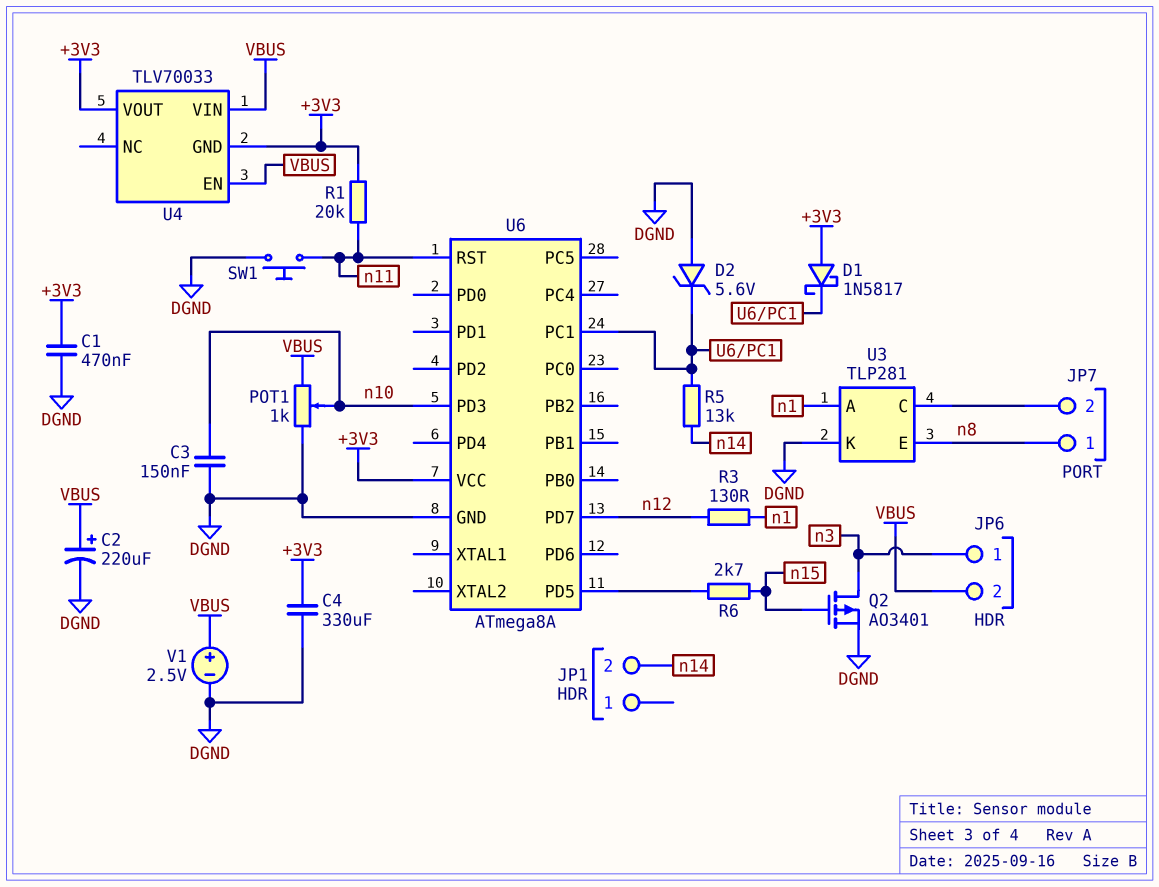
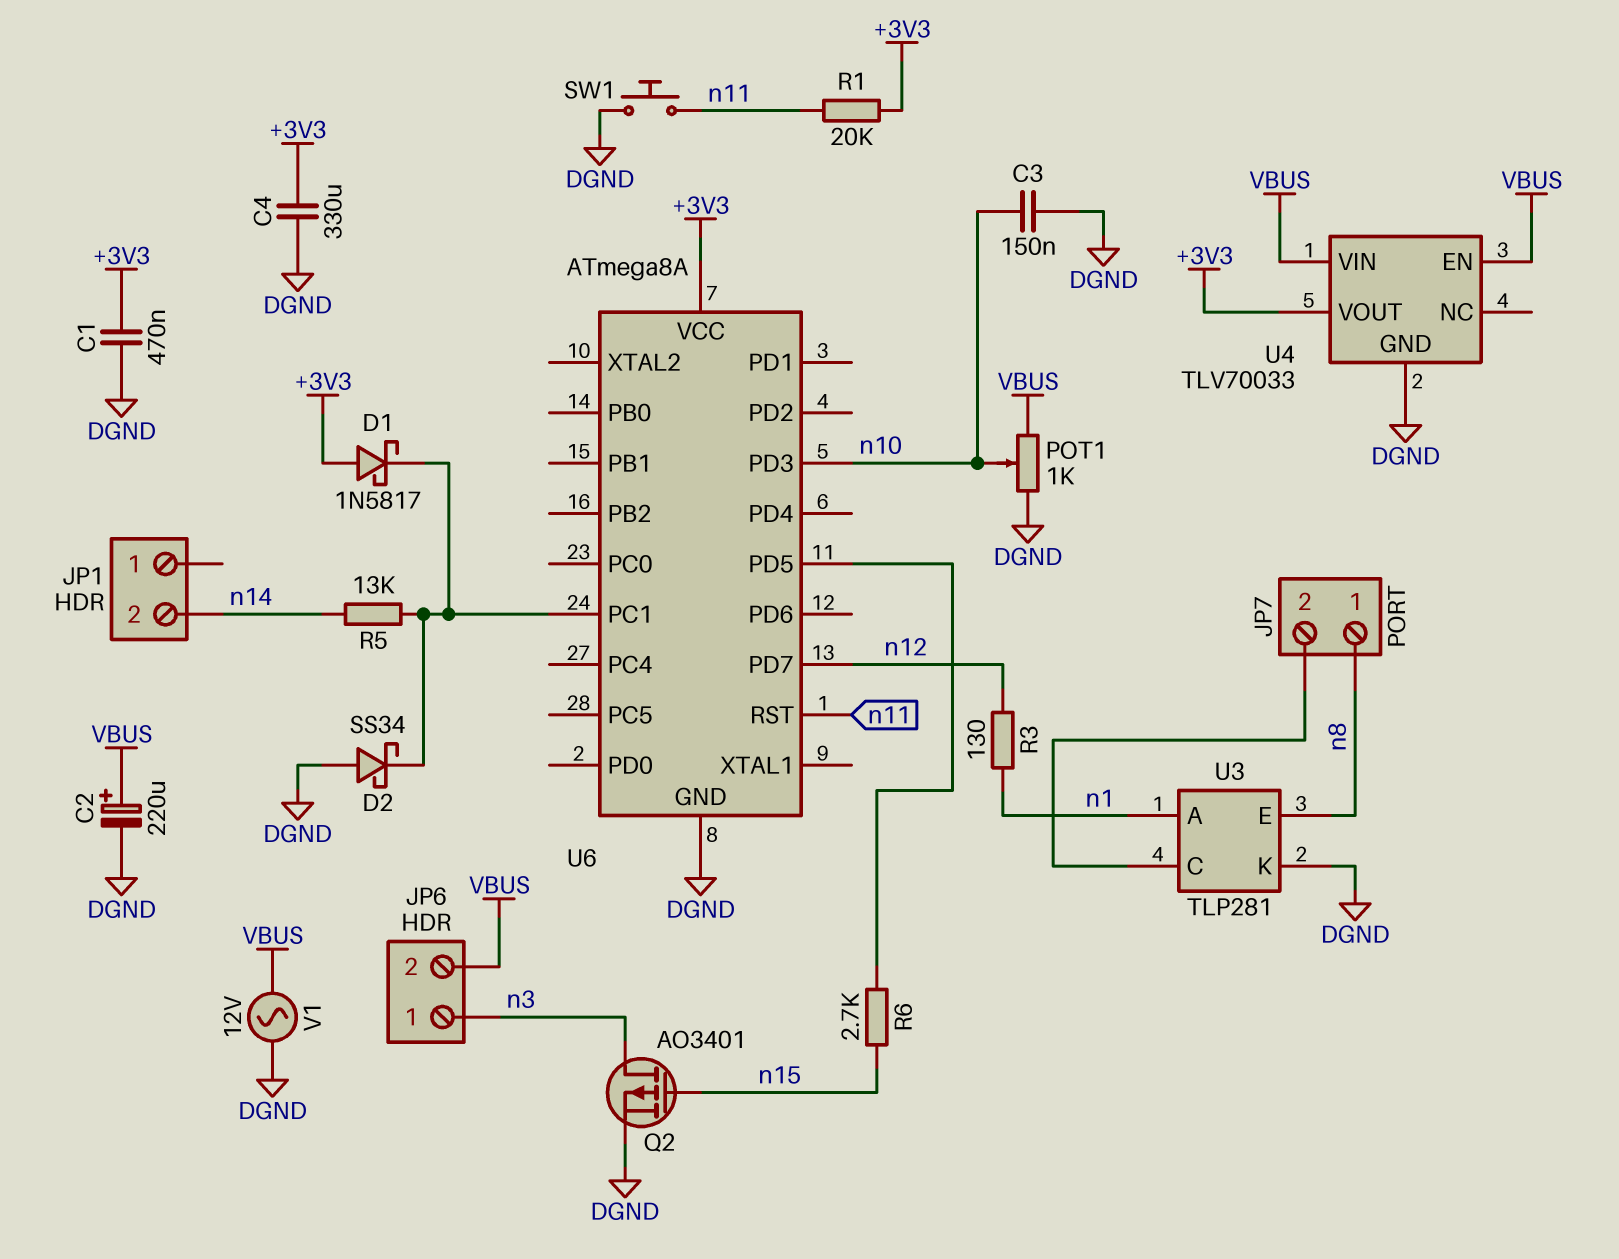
D2: zener 5.6V (A DGND, K U6/PC1) -> schottky SS34 (A DGND, K U6/PC1)
U4 pin GND: +3V3 -> DGND
V1: 2.5V (plus VBUS, minus DGND) -> AC 12V (DGND, VBUS)

